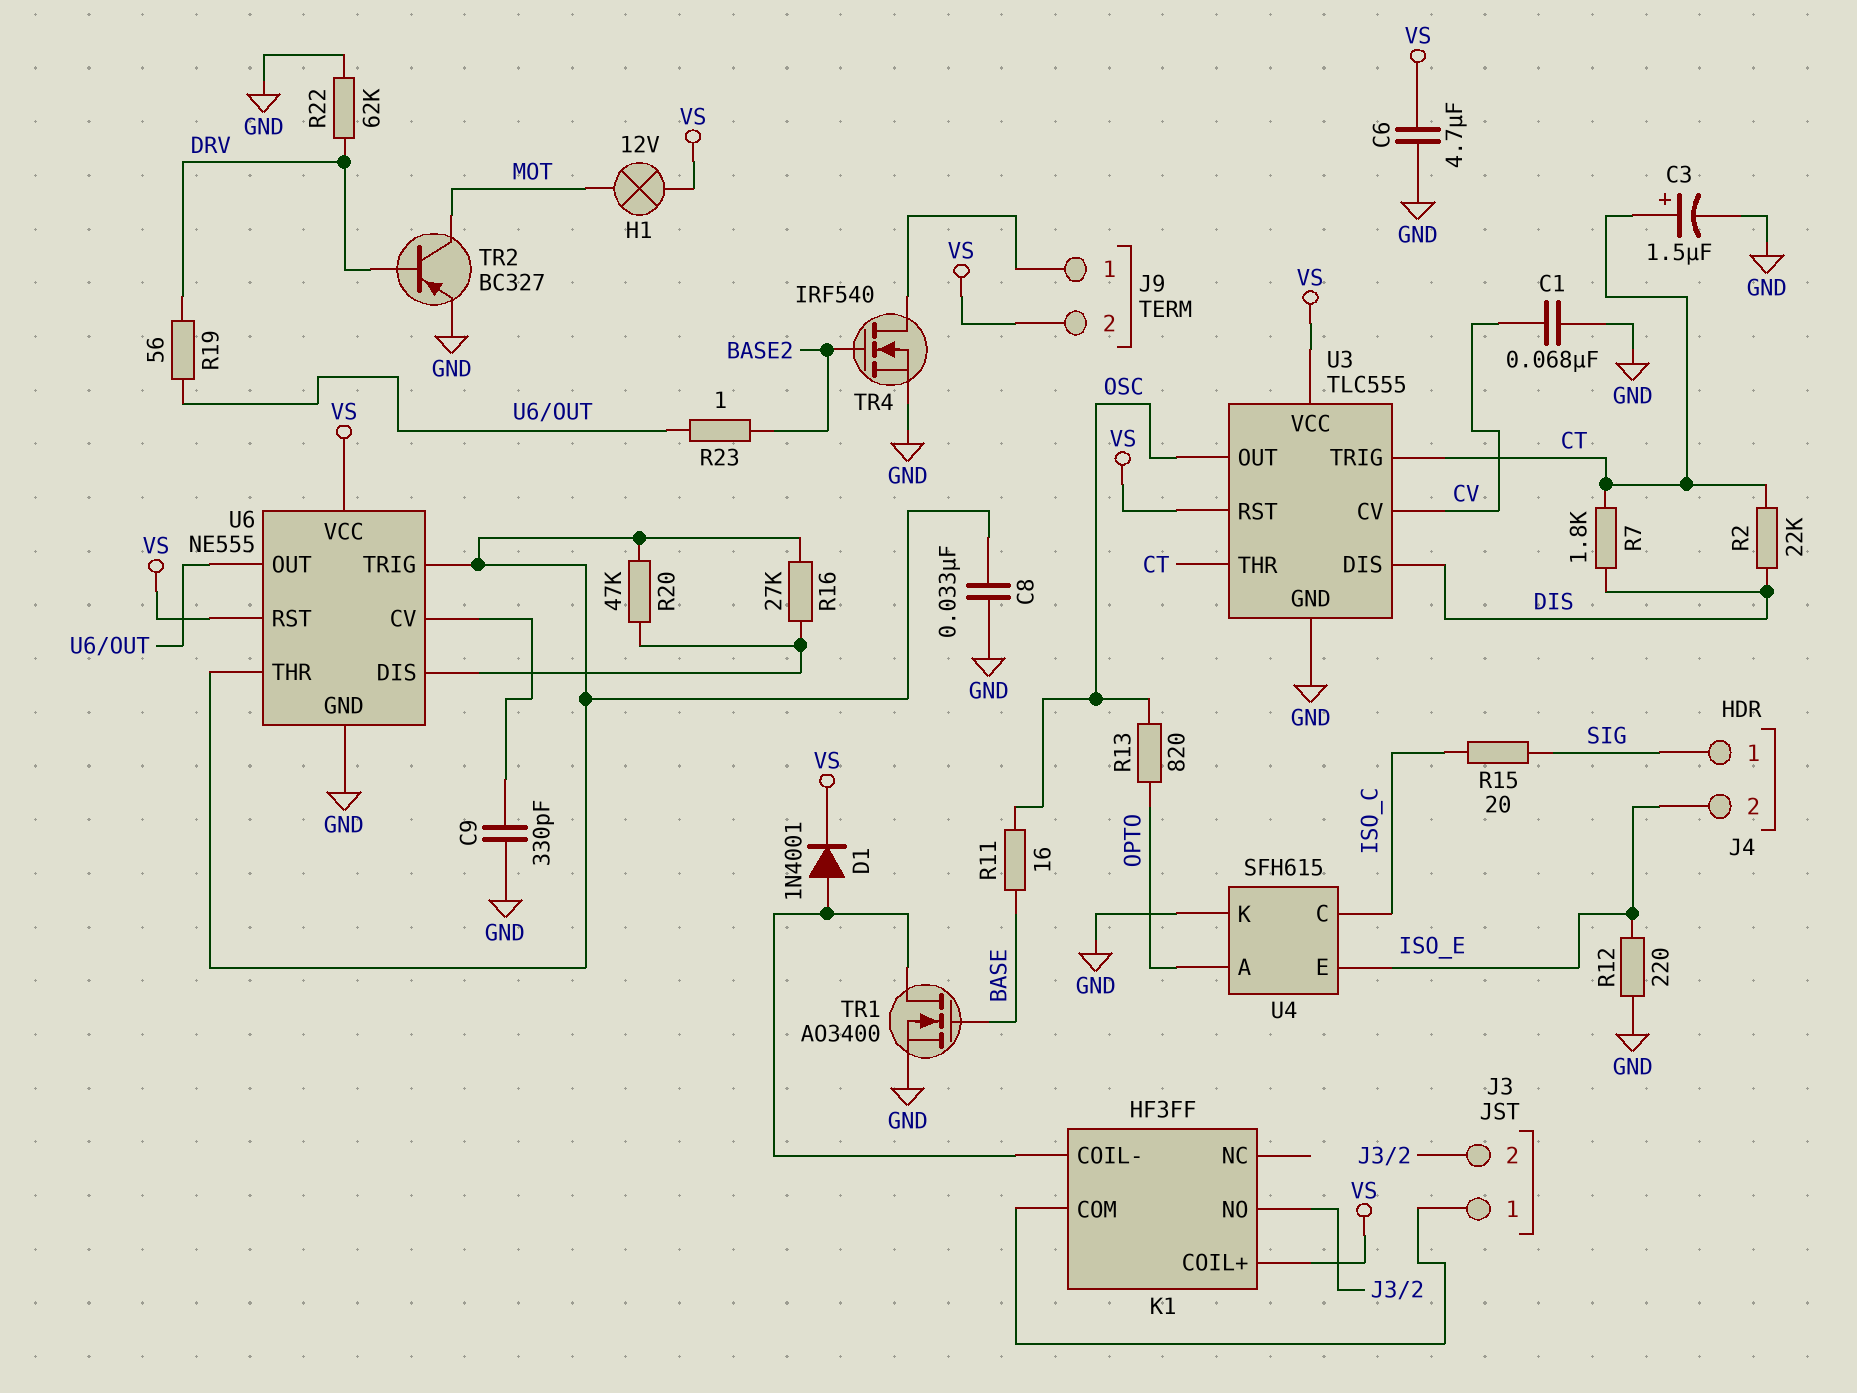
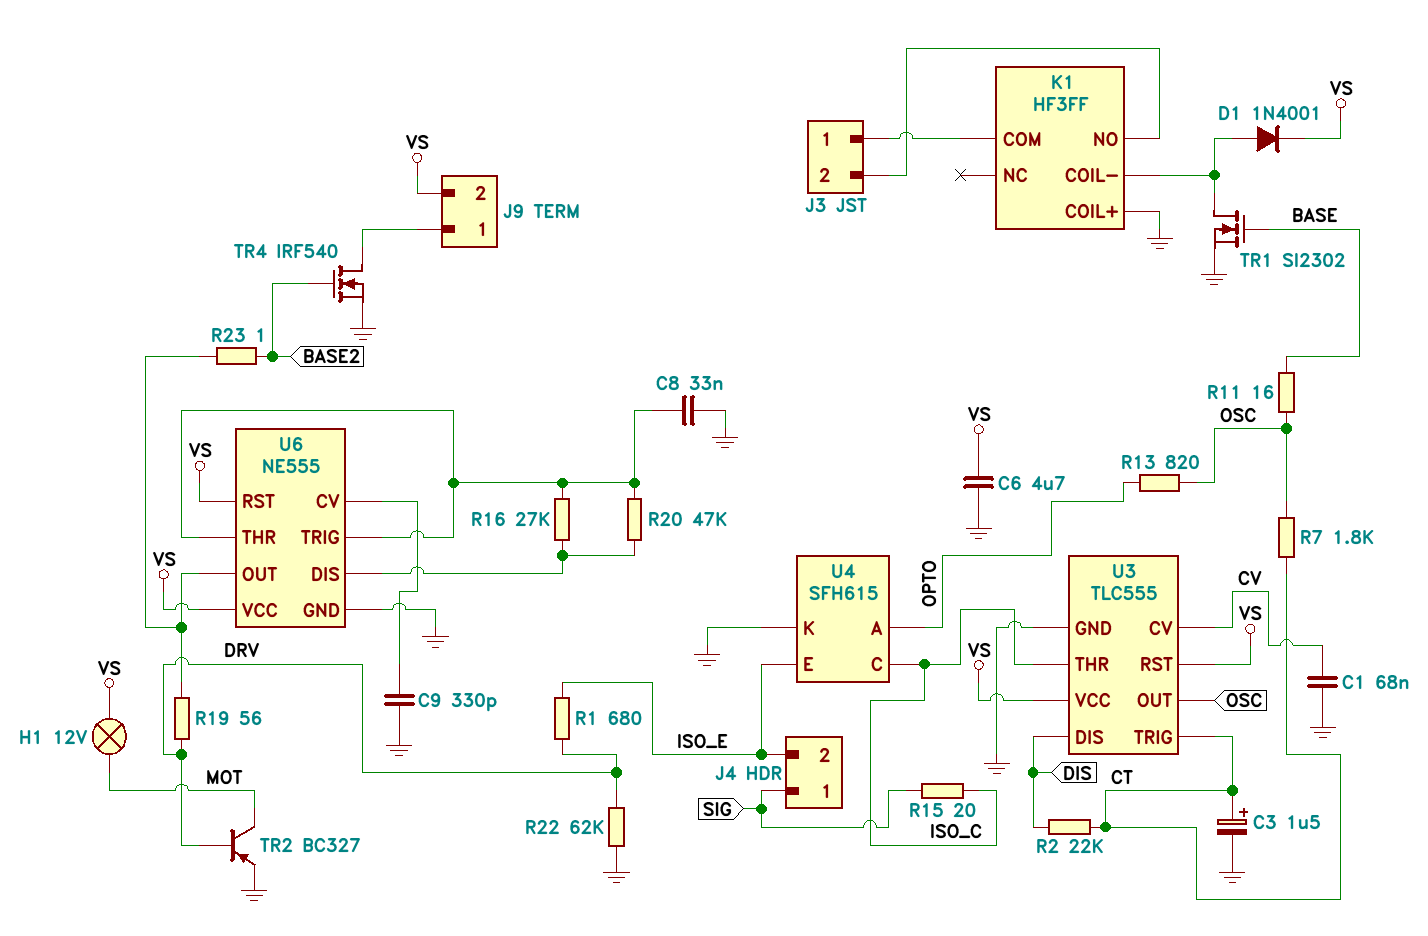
K1 pin COIL+: VS -> GND
R1: none -> 680 (DRV, ISO_E)
R7: 1.8k (CT, DIS) -> 1.8k (CT, OSC)
R12: 220 (GND, ISO_E) -> none
TR1: NMOS AO3400 (G BASE, D K1/COIL-, S GND) -> NMOS SI2302 (G BASE, D K1/COIL-, S GND)
U3 pin THR: CT -> ISO_C

